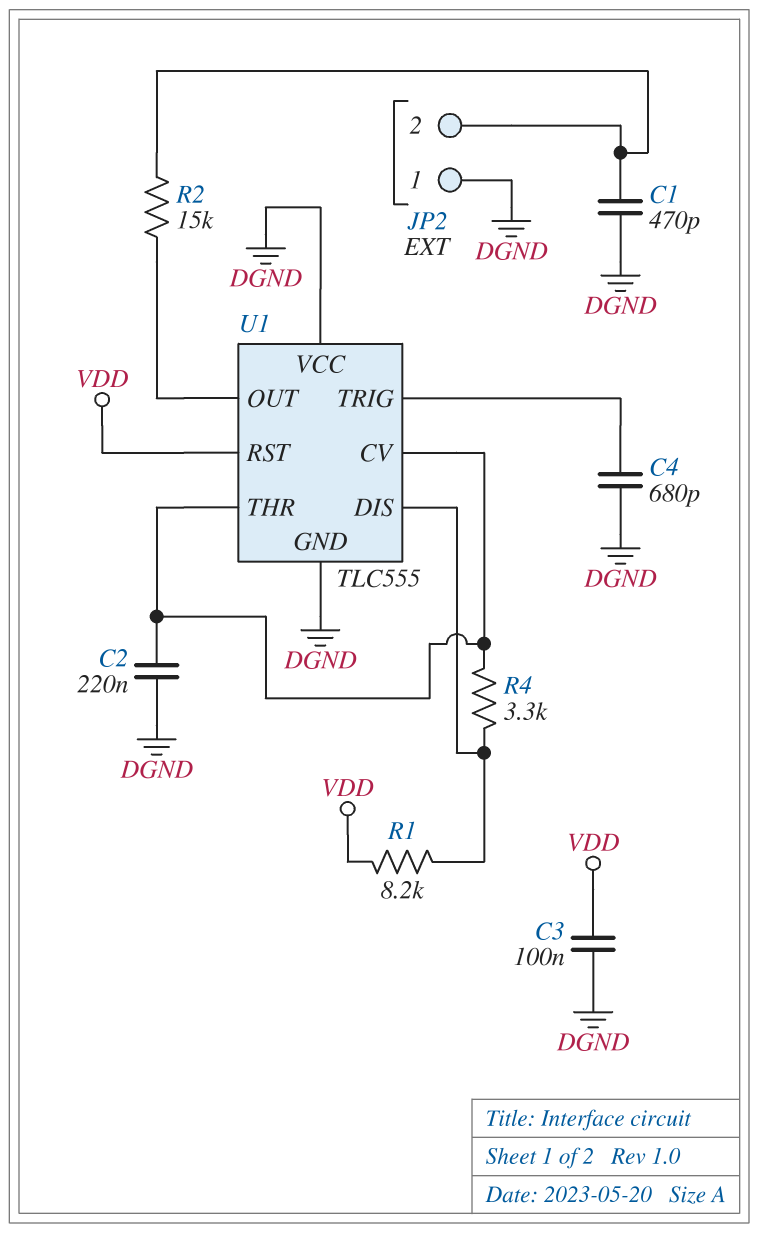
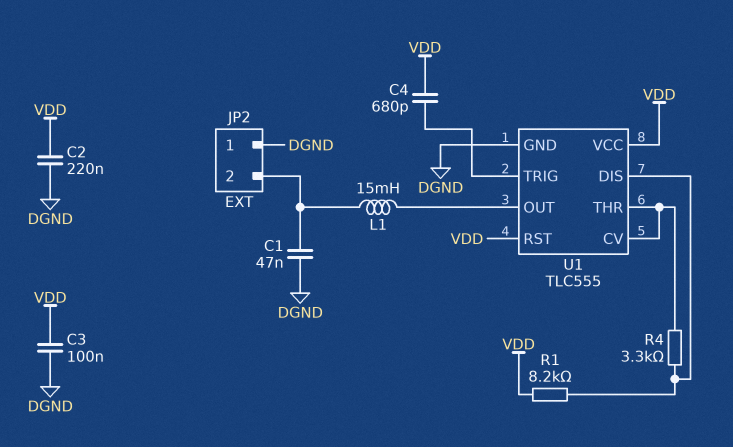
C1: 470pF (DGND, JP2/2) -> 47nF (DGND, JP2/2)
C2: 220nF (DGND, U1/CV) -> 220nF (DGND, VDD)
C4: 680pF (DGND, U1/TRIG) -> 680pF (U1/TRIG, VDD)
L1: none -> 15mH (JP2/2, U1/OUT)
R2: 15k (JP2/2, U1/OUT) -> none
U1 pin VCC: DGND -> VDD

